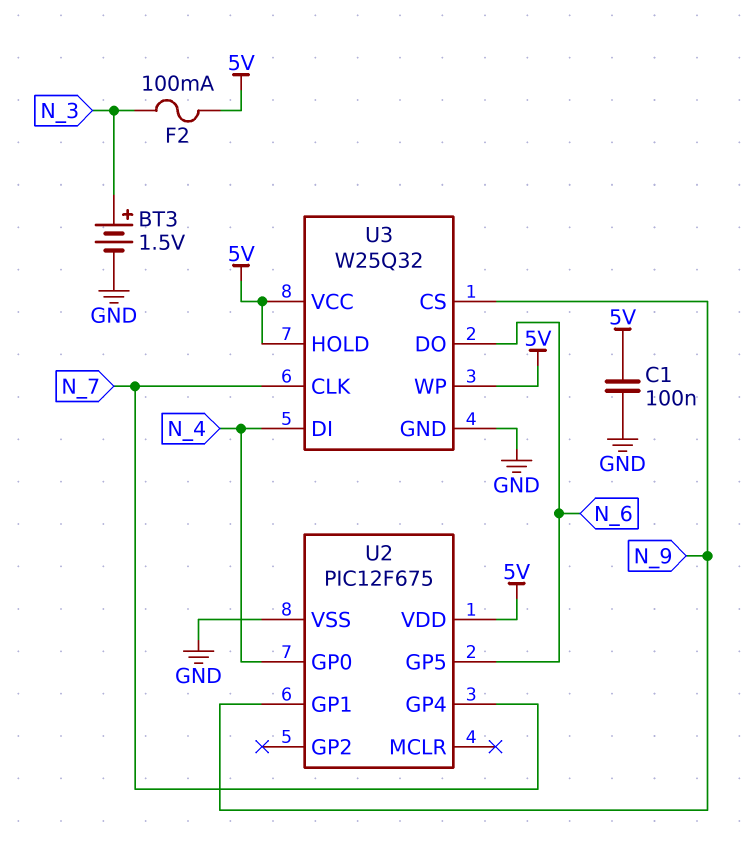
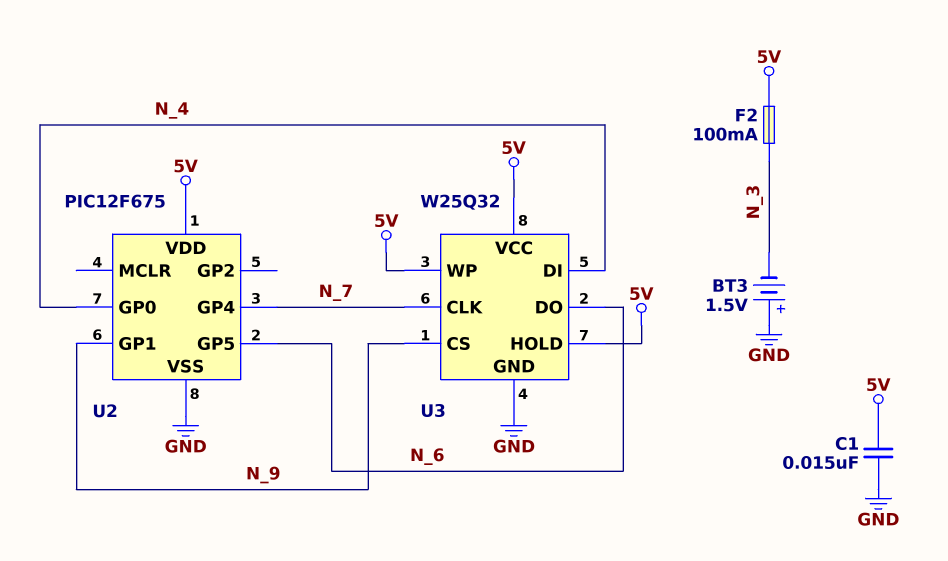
BT3: 1.5V (plus N_3, minus GND) -> 1.5V (plus GND, minus N_3)
C1: 100nF (5V, GND) -> 15nF (5V, GND)

